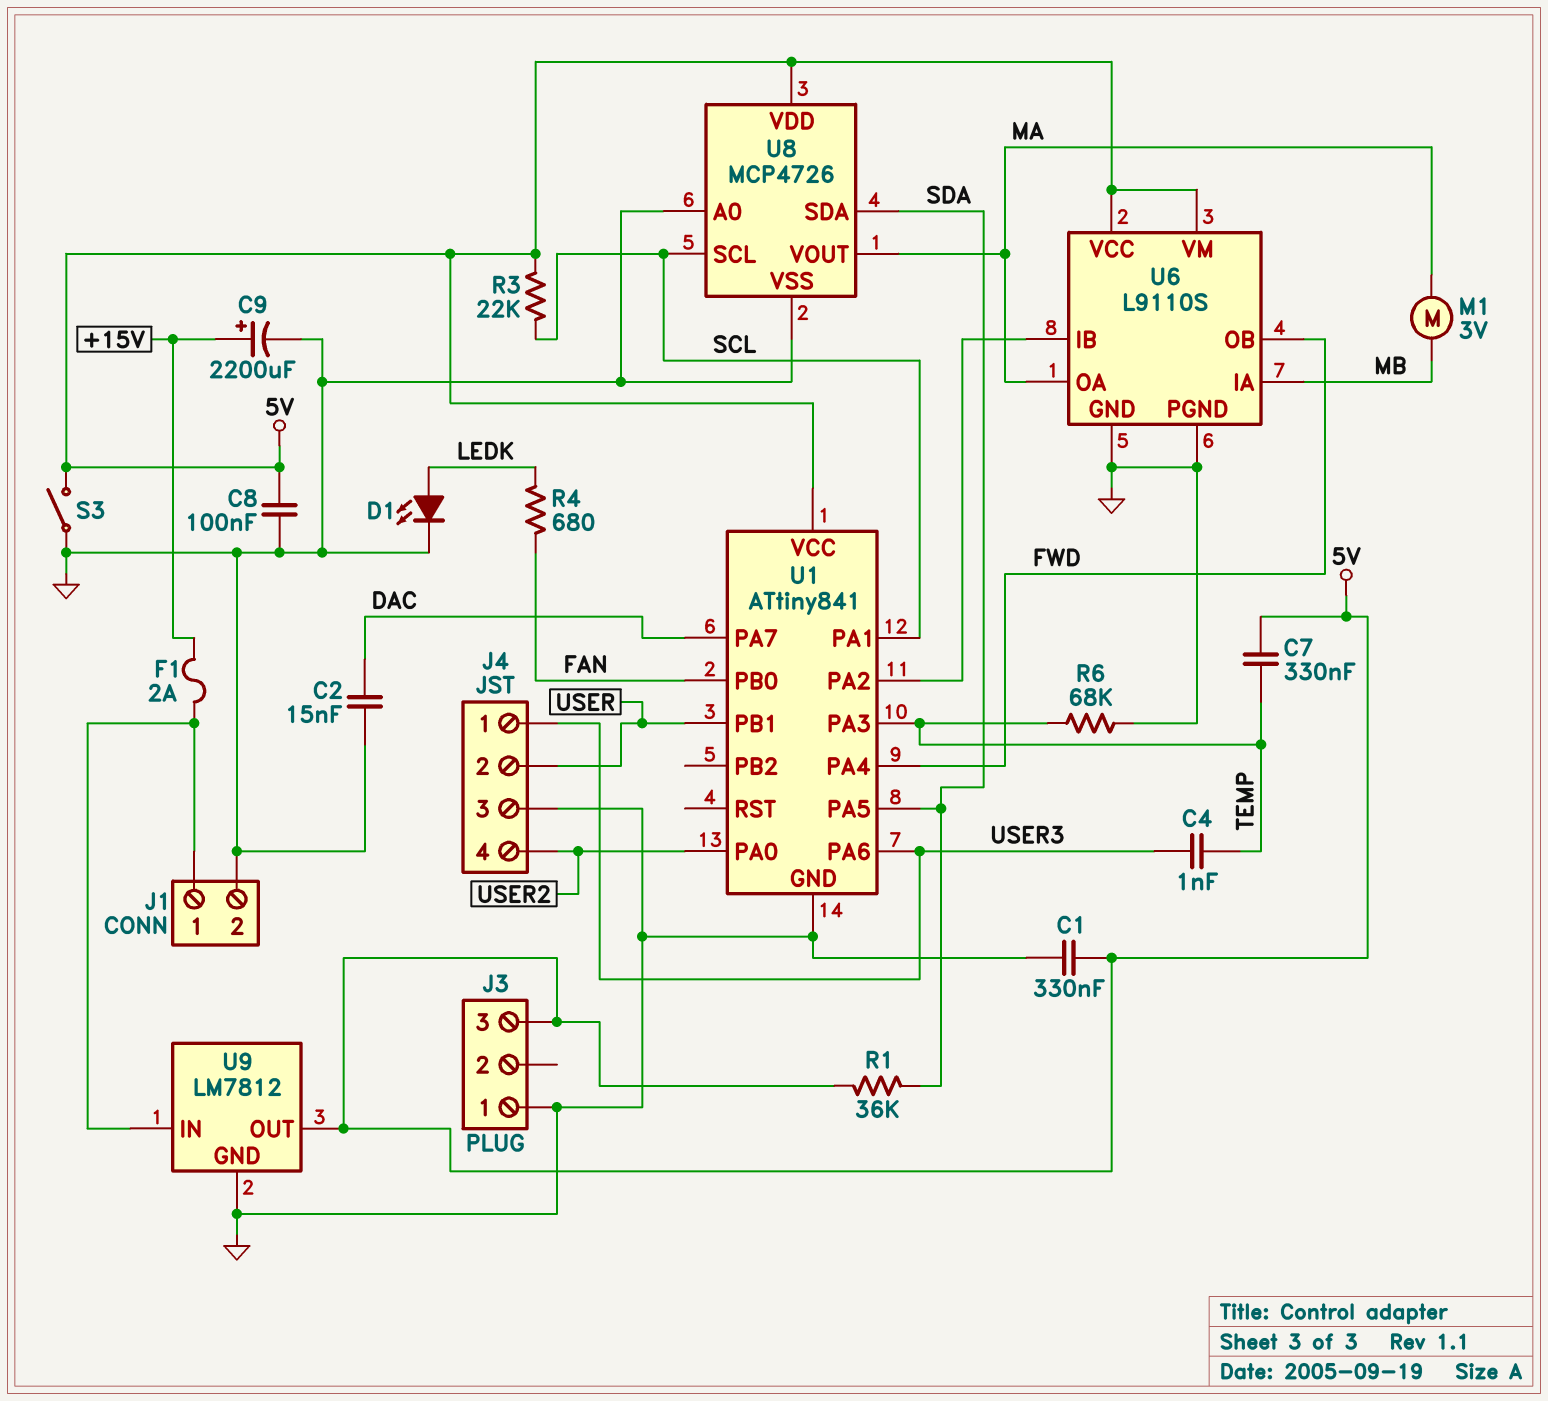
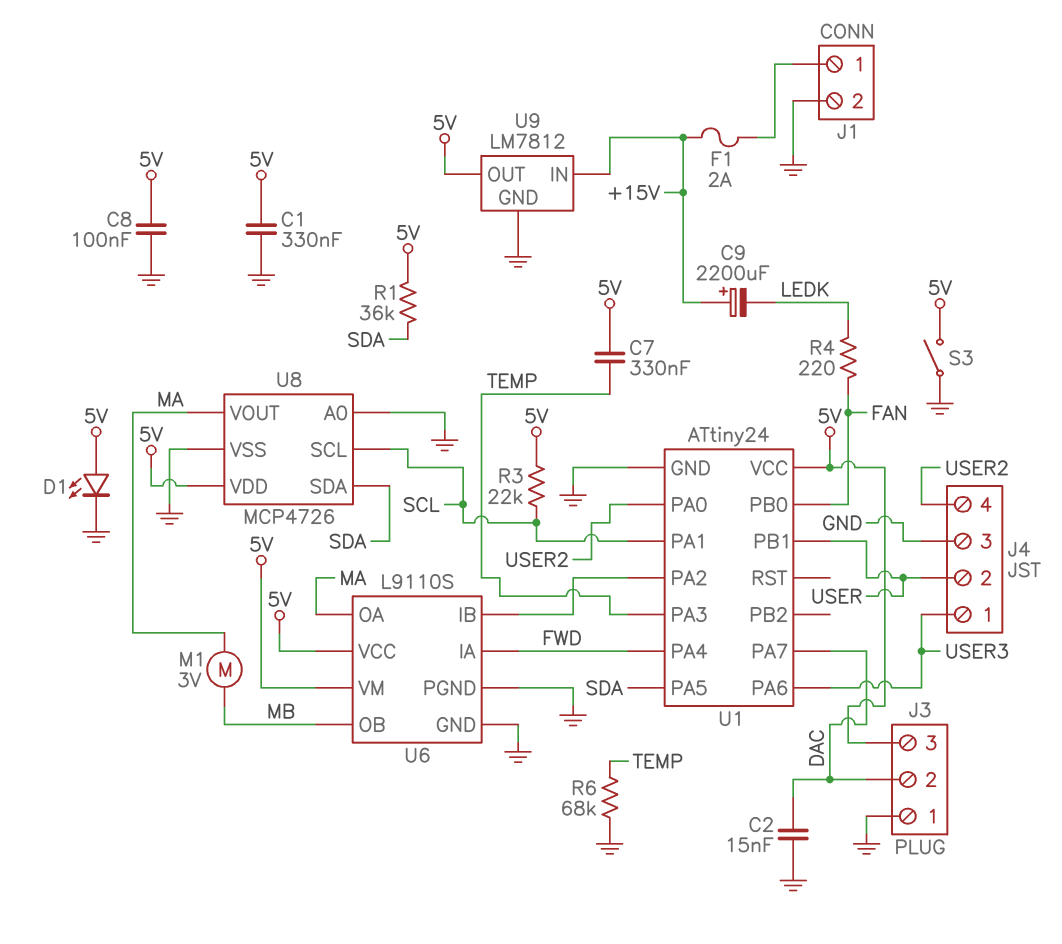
C4: 1nF (TEMP, USER3) -> none
C9: 2200uF (plus +15V, minus GND) -> 2200uF (plus +15V, minus LEDK)
D1: LED (A LEDK, K GND) -> LED (A 5V, K GND)
J3 pin 2: none -> DAC
R4: 680 (FAN, LEDK) -> 220 (FAN, LEDK)
U1: ATtiny841 -> ATtiny24
U6 pin IA: MB -> FWD
U6 pin OB: FWD -> MB
U9 pin IN: J1/1 -> +15V

